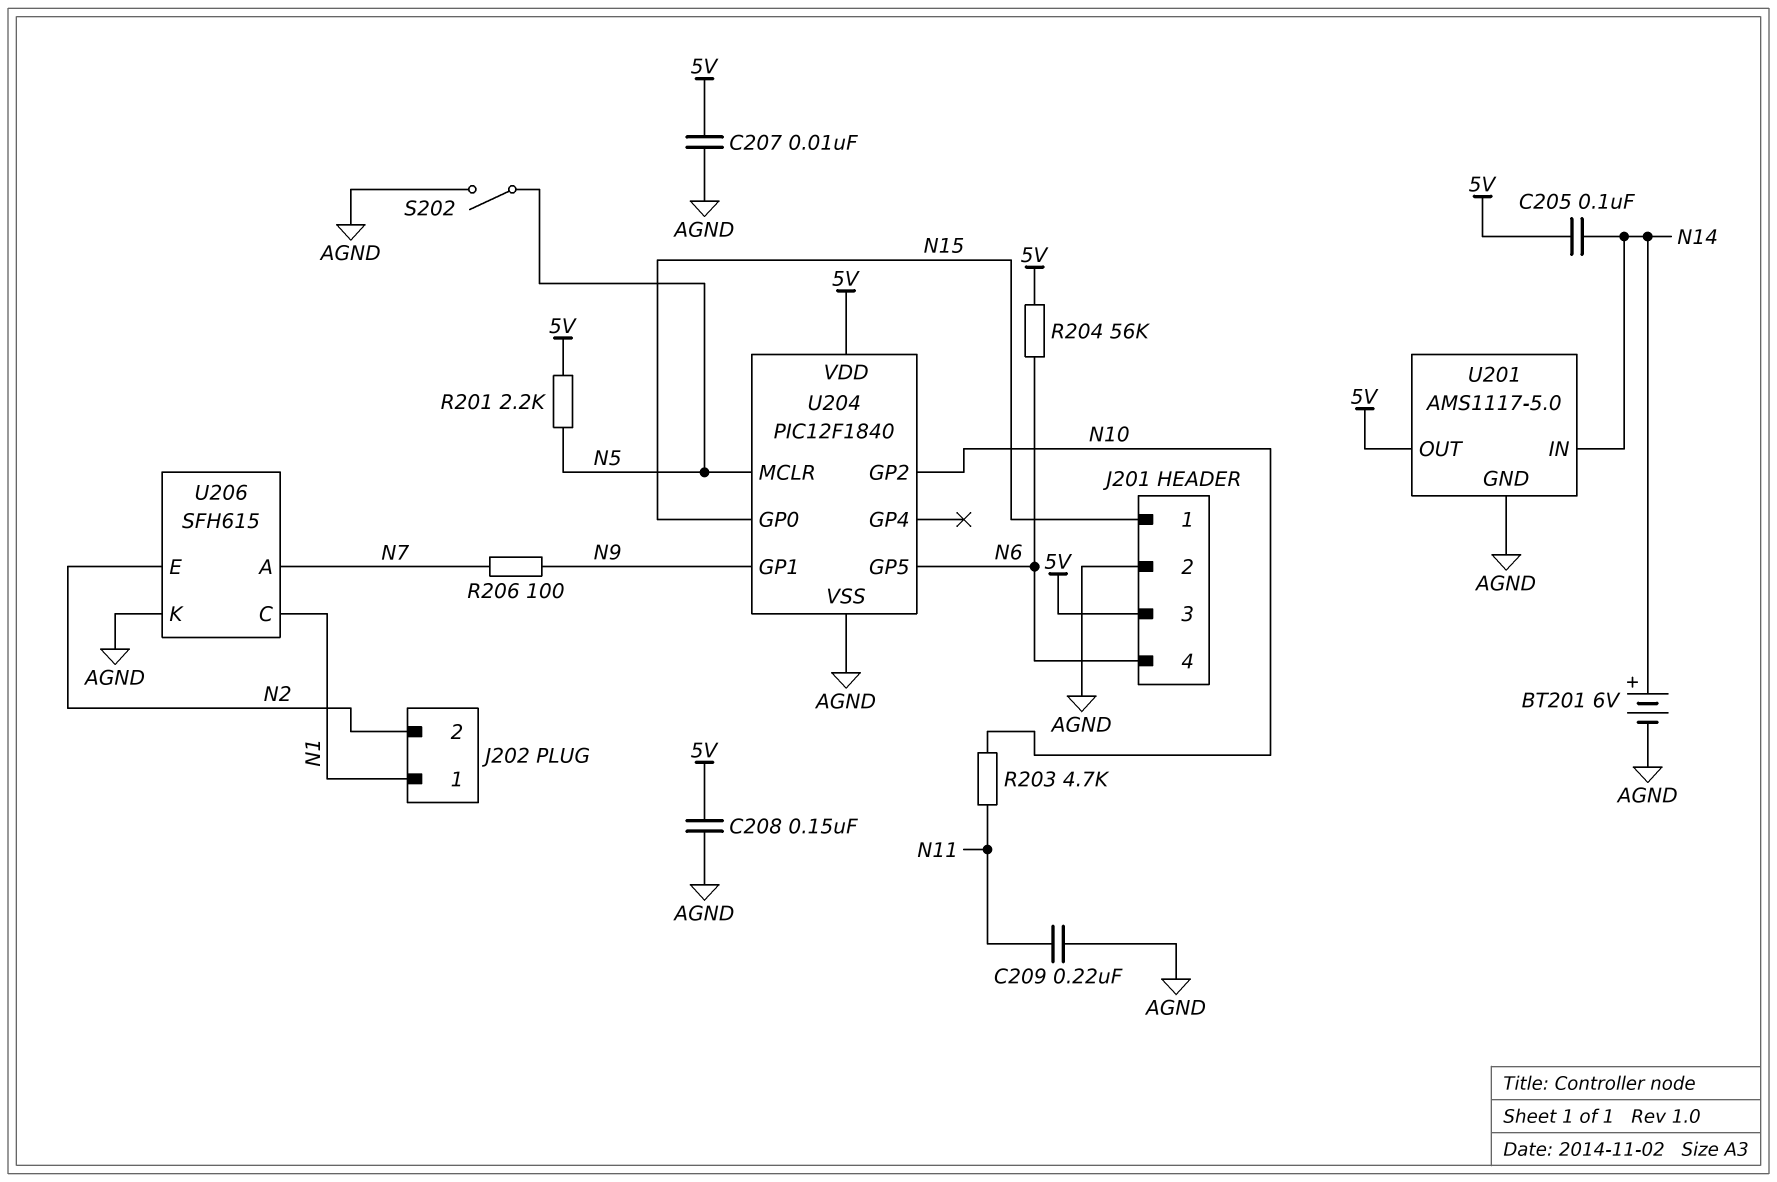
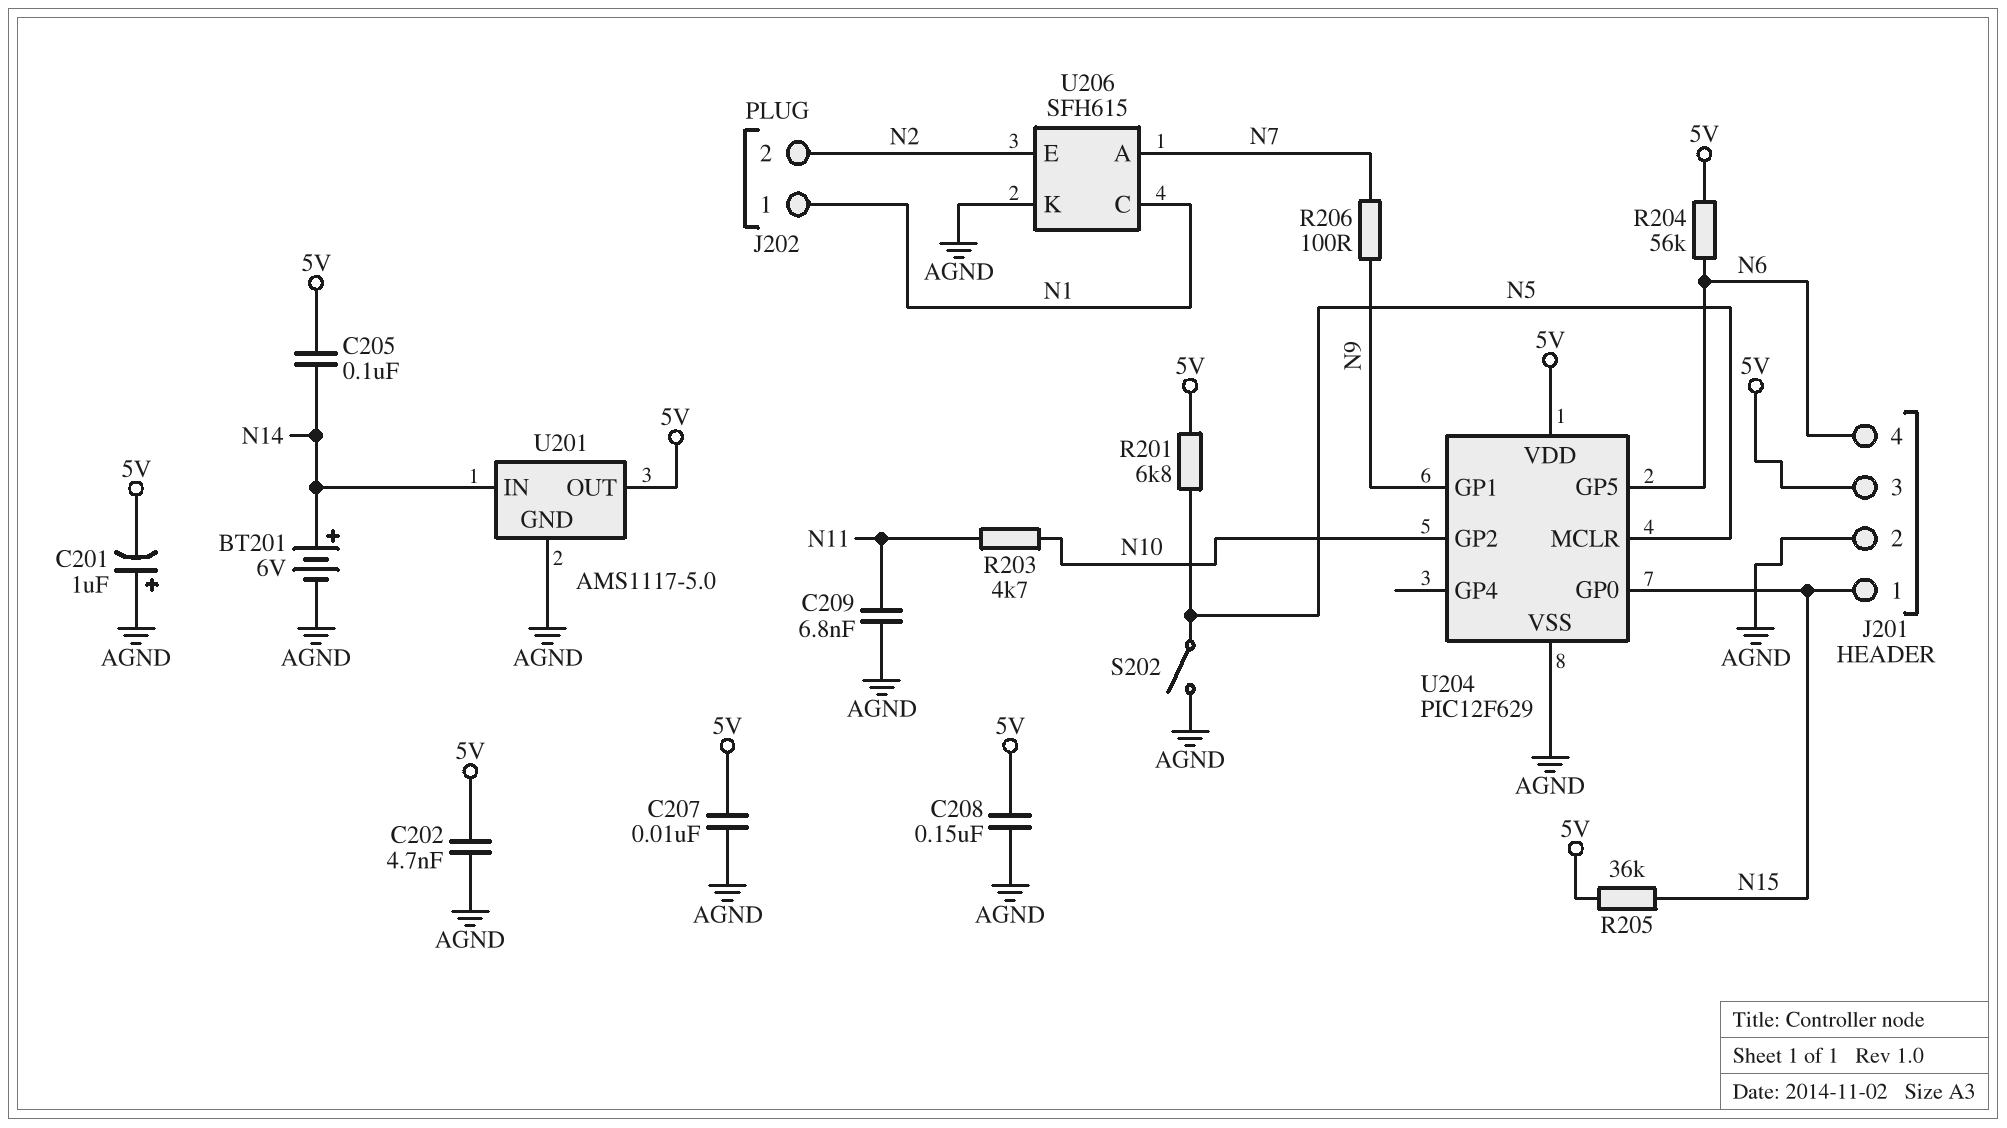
C201: none -> 1uF (plus AGND, minus 5V)
C202: none -> 4.7nF (5V, AGND)
C209: 220nF (AGND, N11) -> 6.8nF (AGND, N11)
R201: 2.2k (5V, N5) -> 6.8k (5V, N5)
R205: none -> 36k (5V, N15)
U204: PIC12F1840 -> PIC12F629

